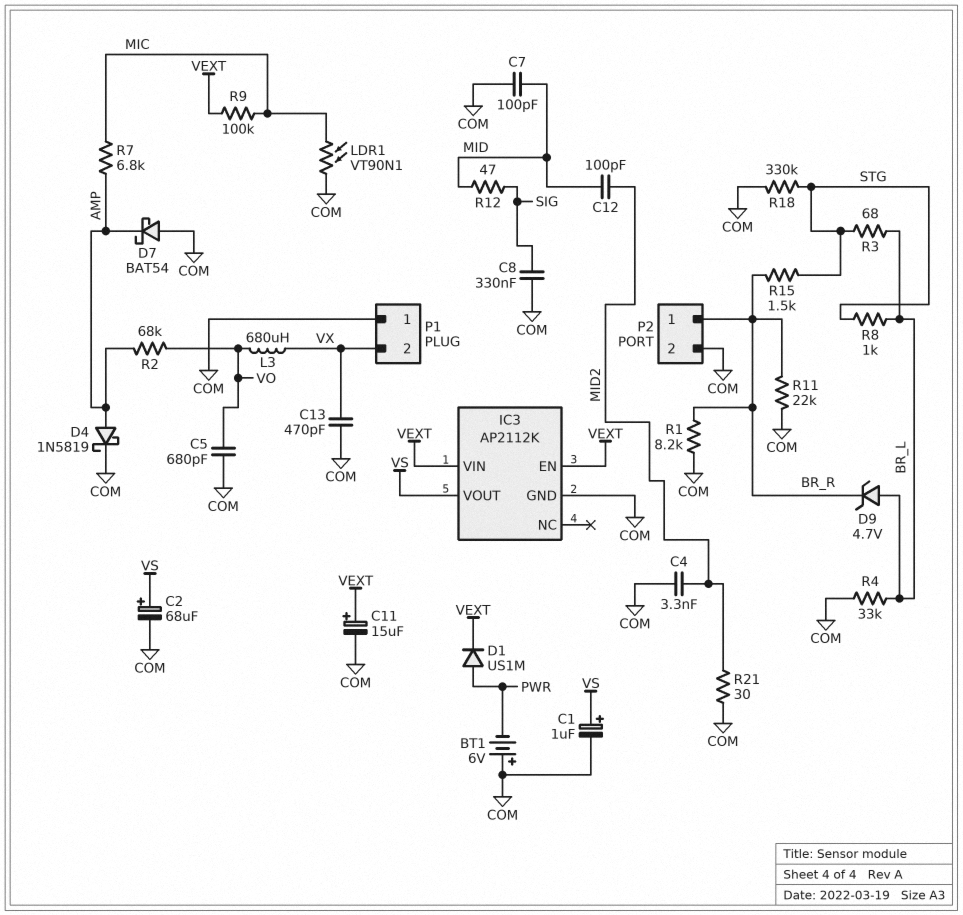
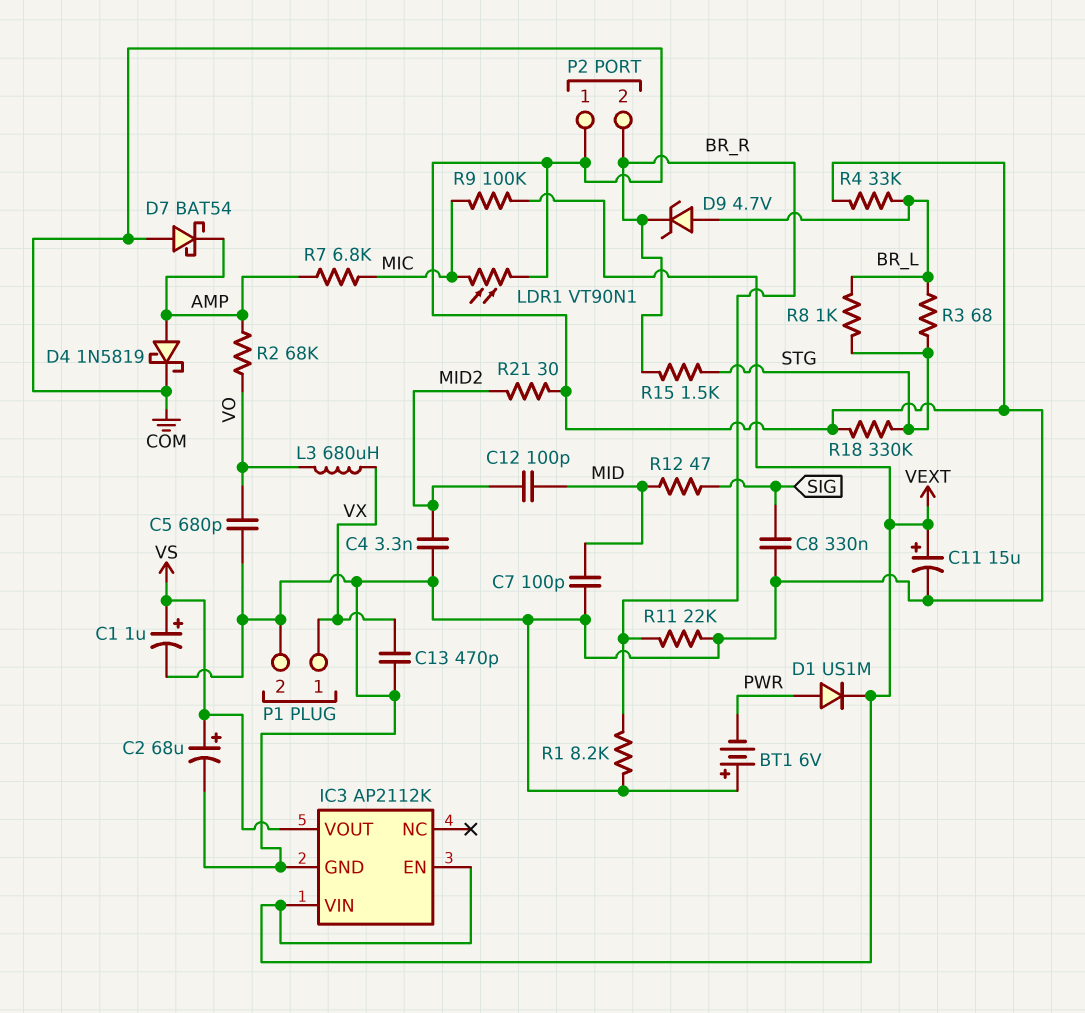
P1 pin 1: COM -> VX
P1 pin 2: VX -> COM
P2 pin 1: BR_R -> COM
P2 pin 2: COM -> BR_R

